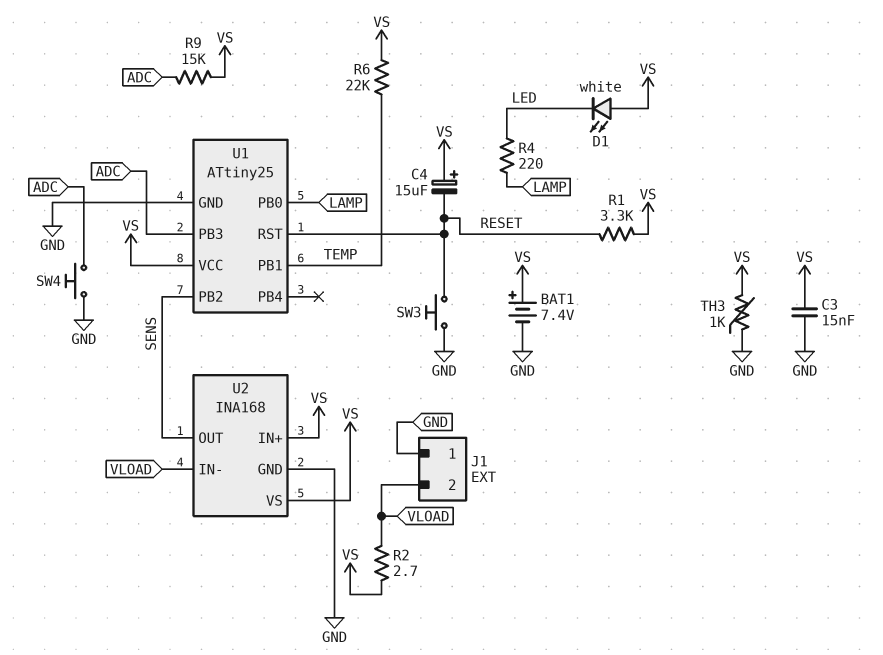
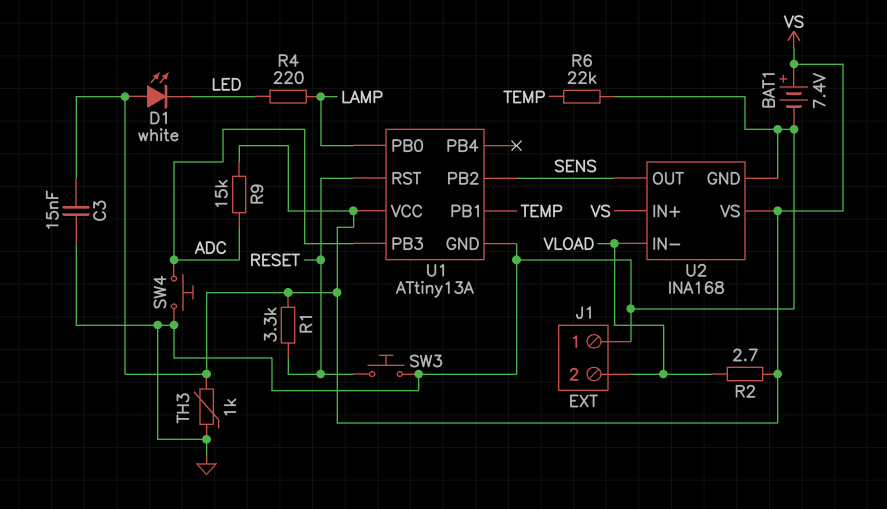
C4: 15uF (plus VS, minus RESET) -> none
R6: 22k (TEMP, VS) -> 22k (GND, TEMP)
U1: ATtiny25 -> ATtiny13A

